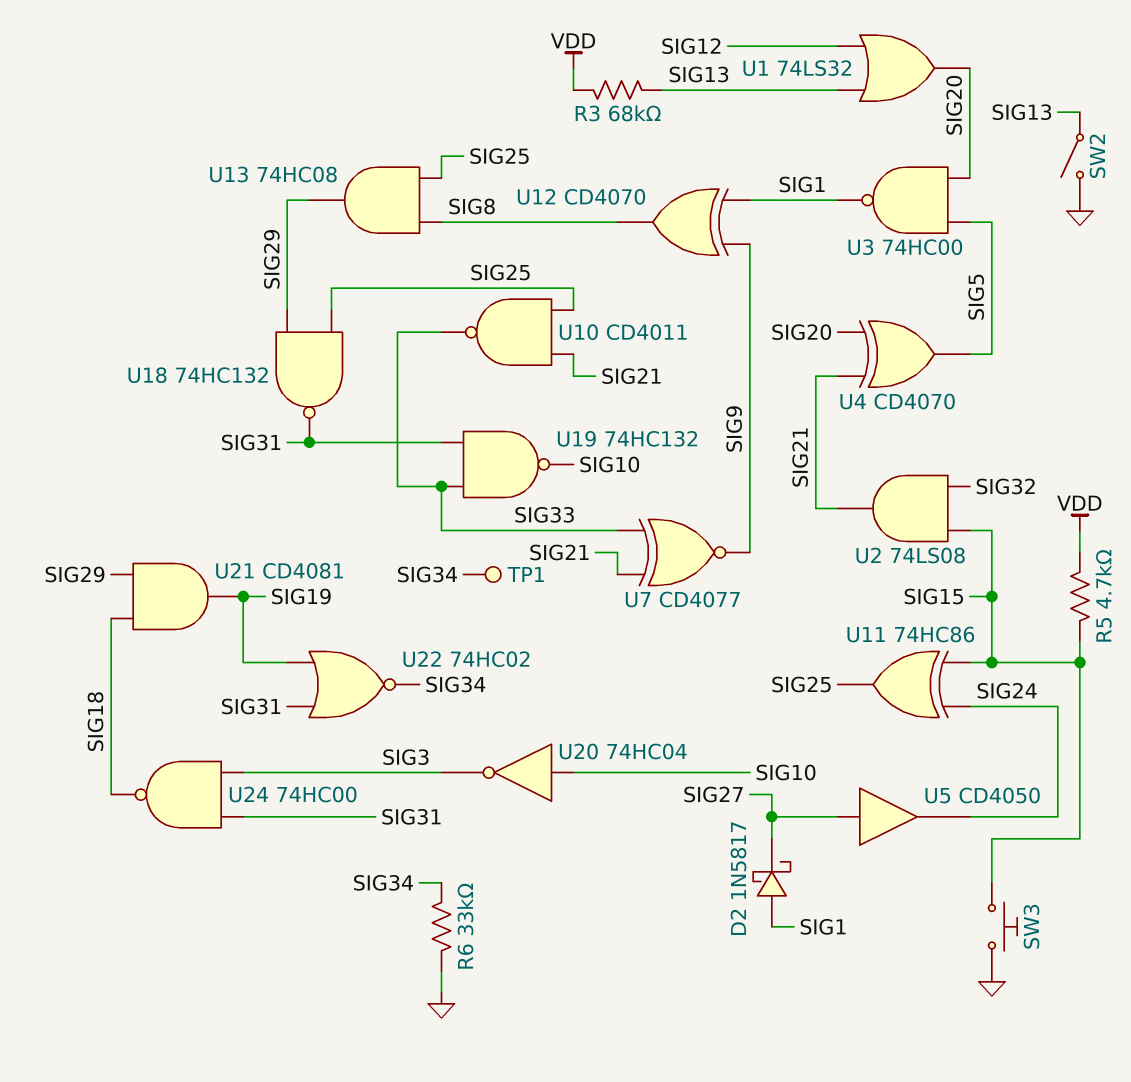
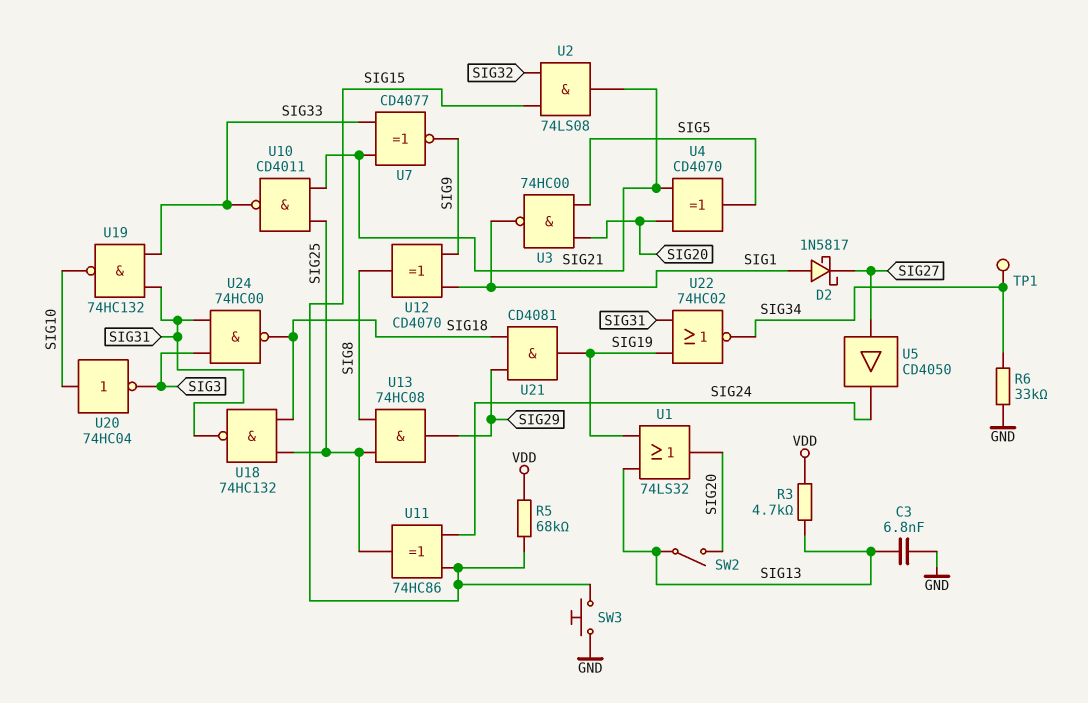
C3: none -> 6.8nF (GND, SIG13)
R3: 68k (SIG13, VDD) -> 4.7k (SIG13, VDD)
R5: 4.7k (SIG15, VDD) -> 68k (SIG15, VDD)
SW2: switch (GND, SIG13) -> switch (SIG13, SIG20)
U1: OR 74LS32 (in SIG12, in SIG13, out SIG20) -> OR 74LS32 (in SIG13, in SIG19, out SIG20)
U18: NAND 74HC132 (in SIG25, in SIG29, out SIG31) -> NAND 74HC132 (in SIG18, in SIG25, out SIG31)

